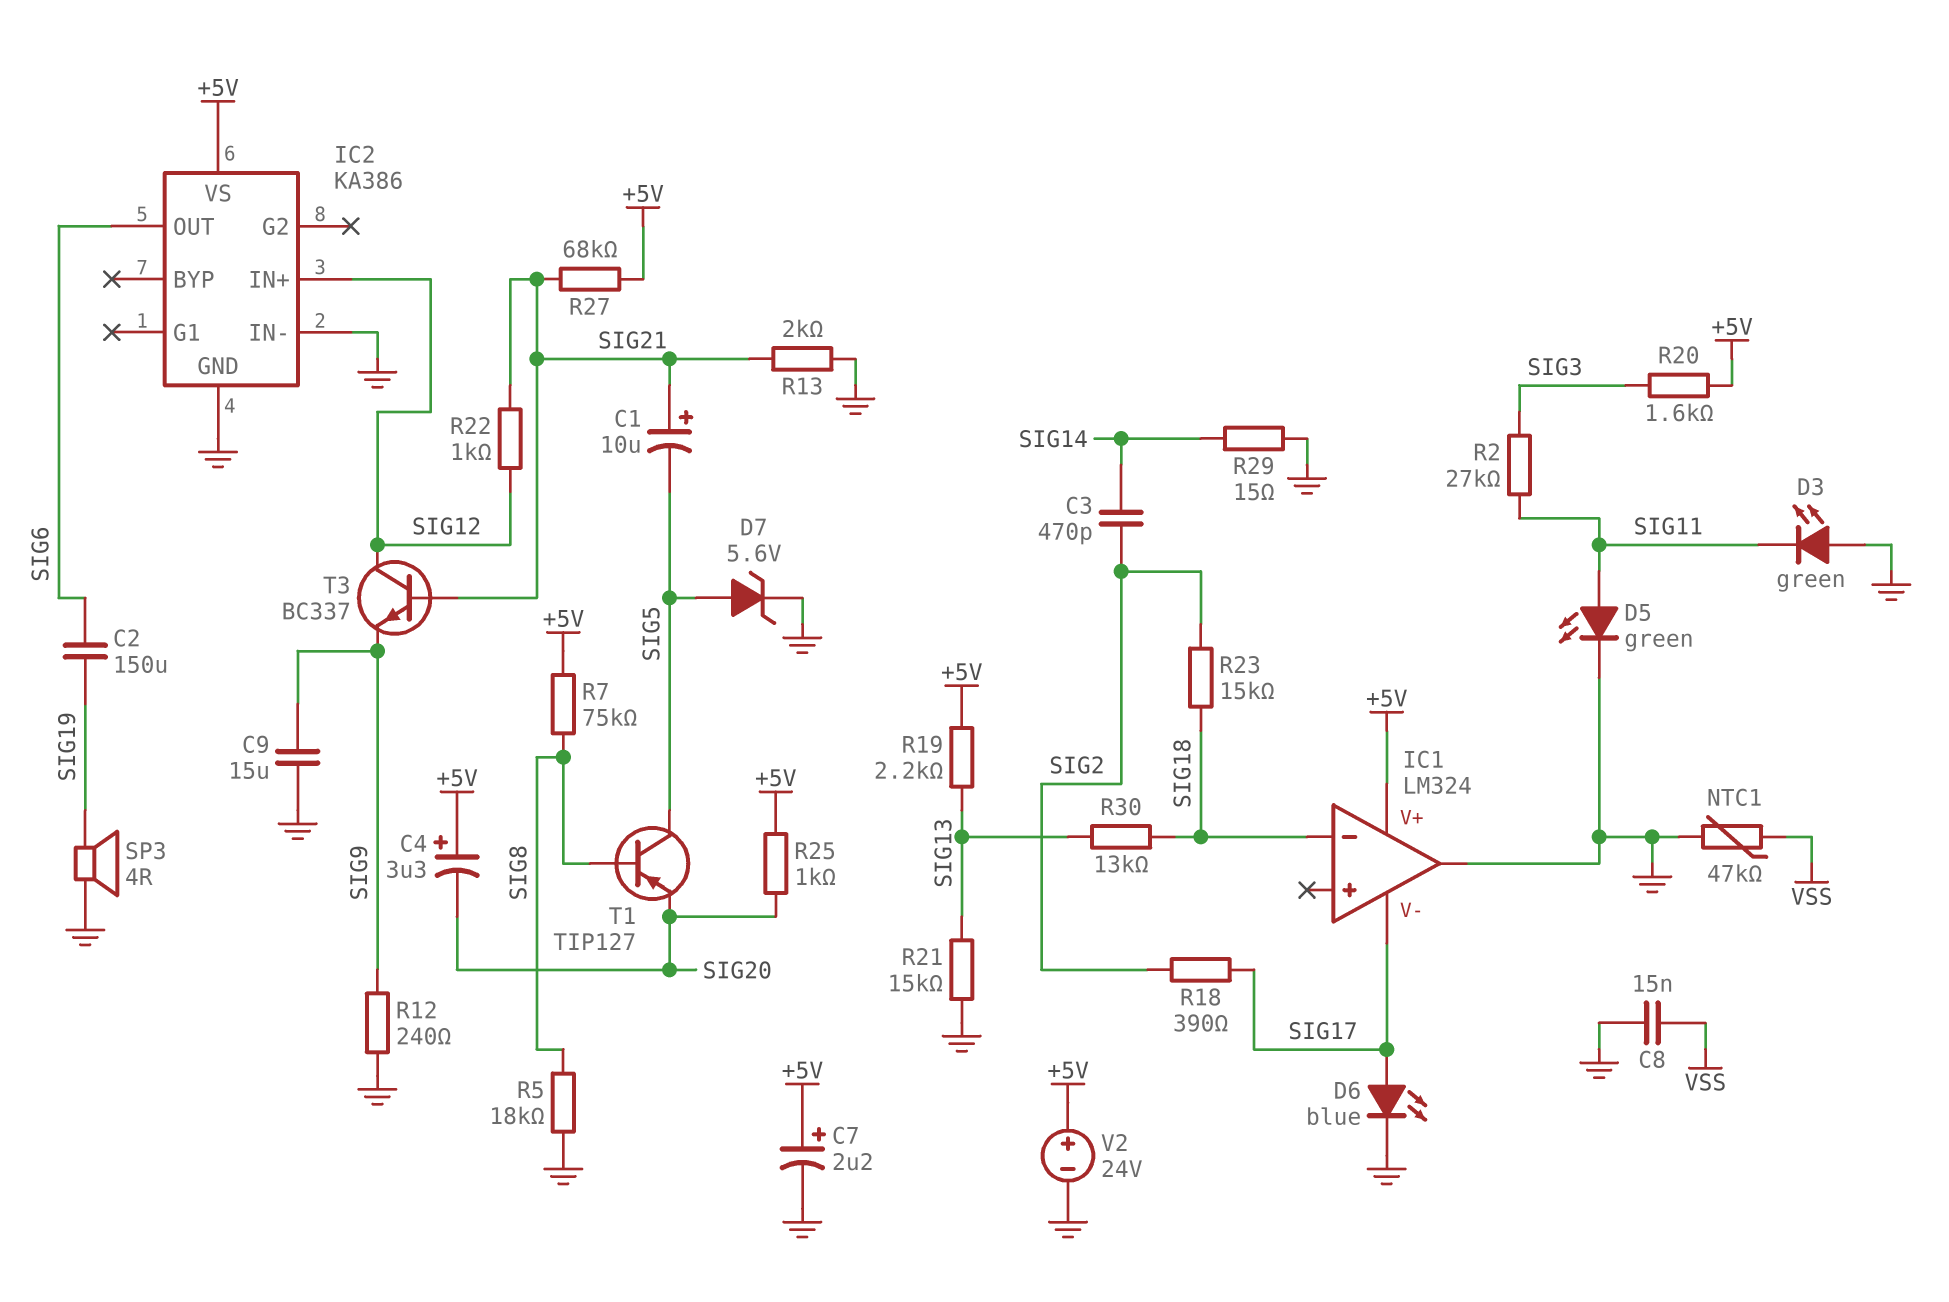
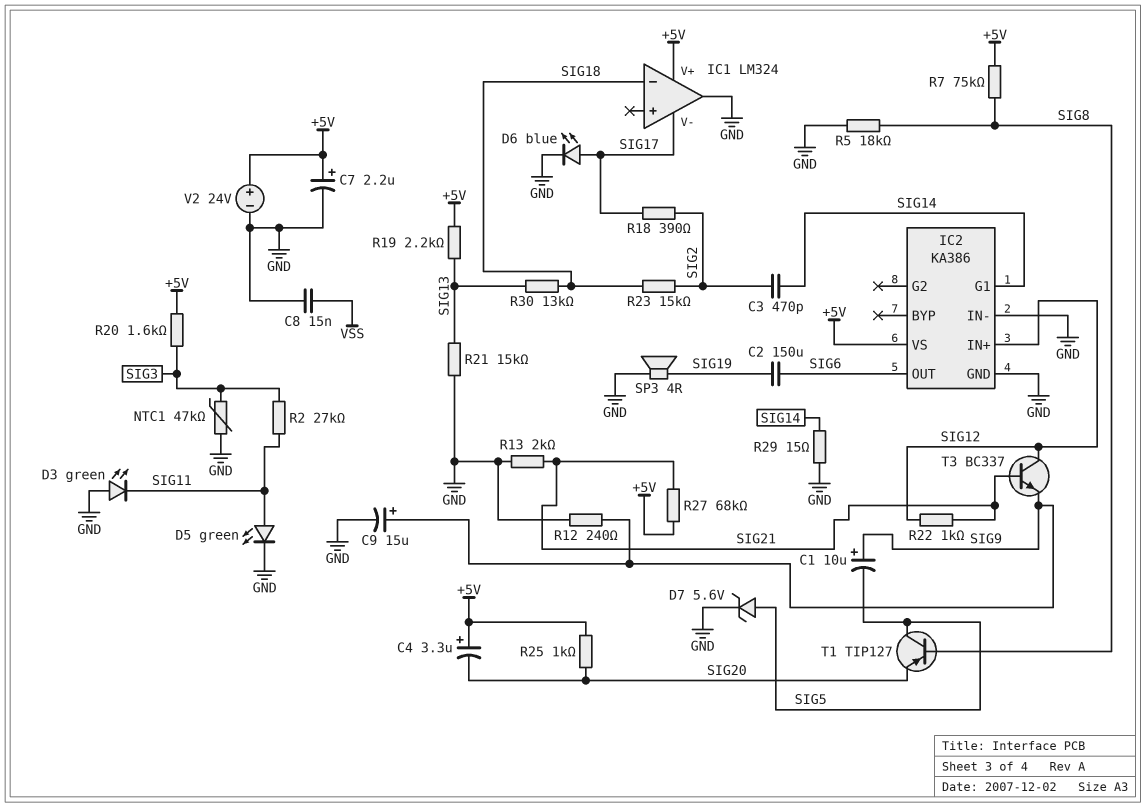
C1: 10uF (plus SIG21, minus SIG5) -> 10uF (plus SIG9, minus SIG5)
C9: 15uF (GND, SIG9) -> 15uF (plus SIG9, minus GND)
IC2 pin G1: none -> SIG14
NTC1: 47k (GND, VSS) -> 47k (GND, SIG3)

